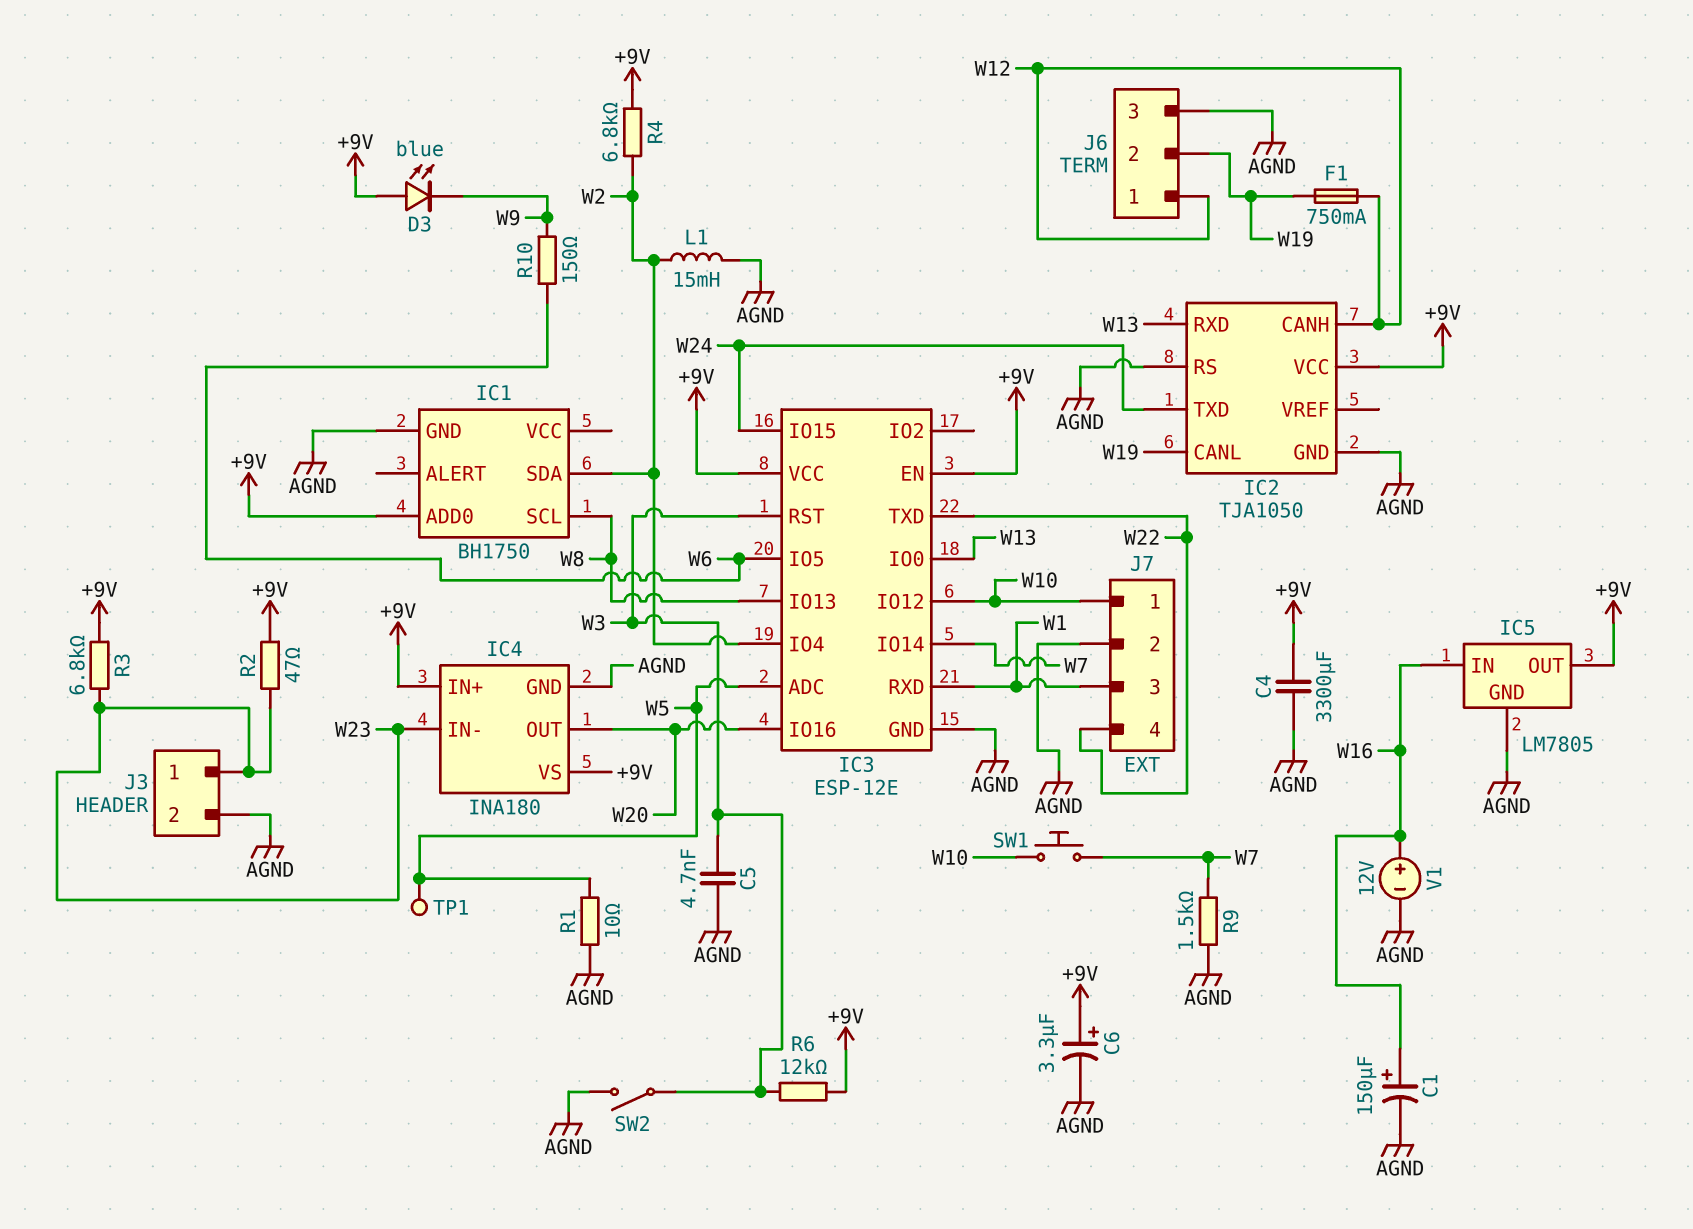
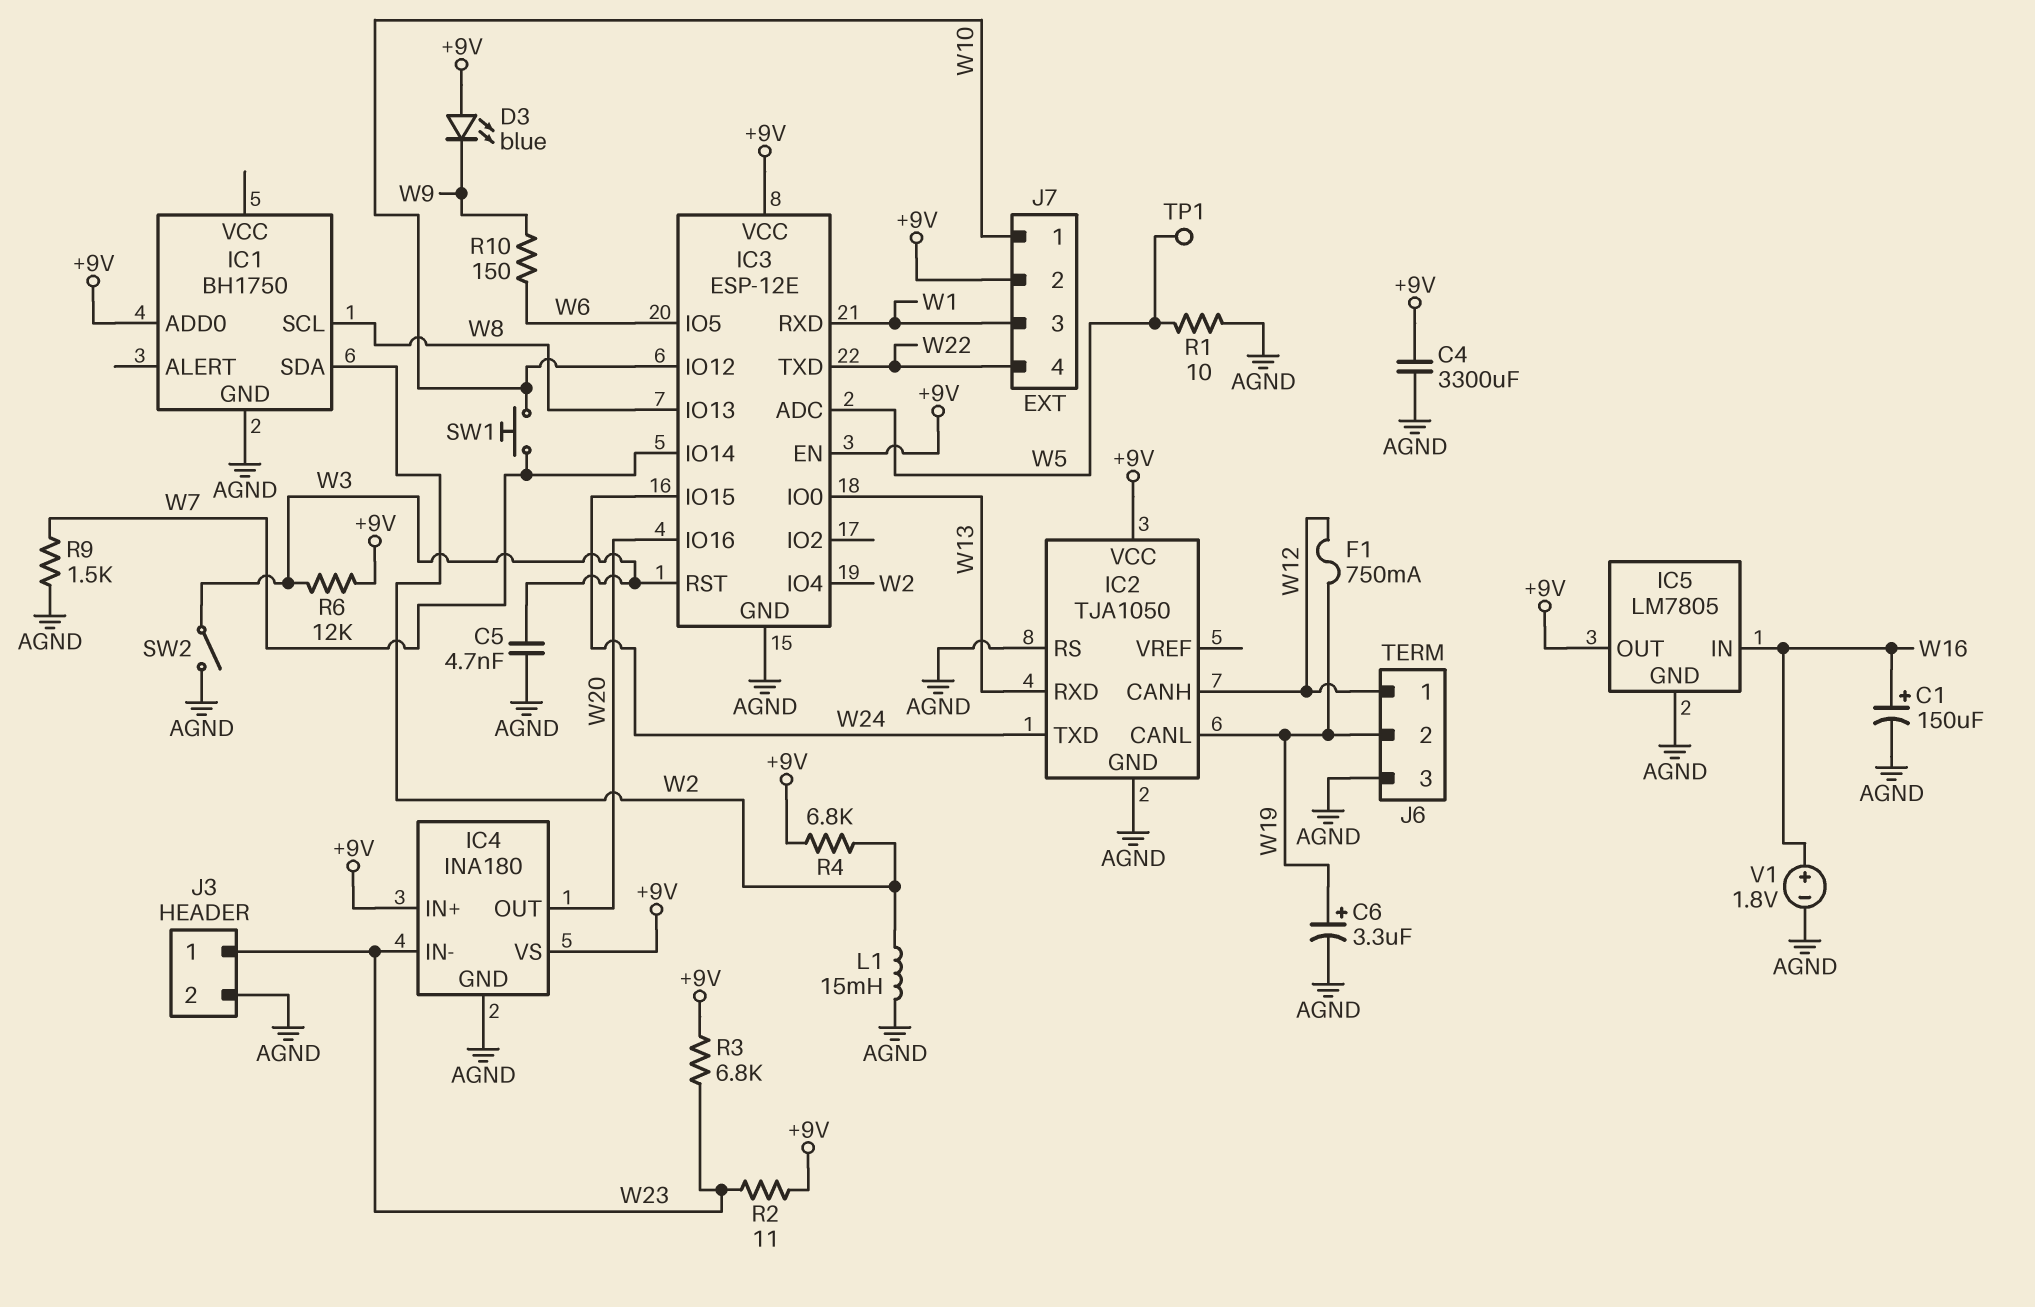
C6: 3.3uF (plus +9V, minus AGND) -> 3.3uF (plus W19, minus AGND)
J7 pin 2: AGND -> +9V
R2: 47 (+9V, W23) -> 11 (+9V, W23)
V1: 12V (plus W16, minus AGND) -> 1.8V (plus W16, minus AGND)

